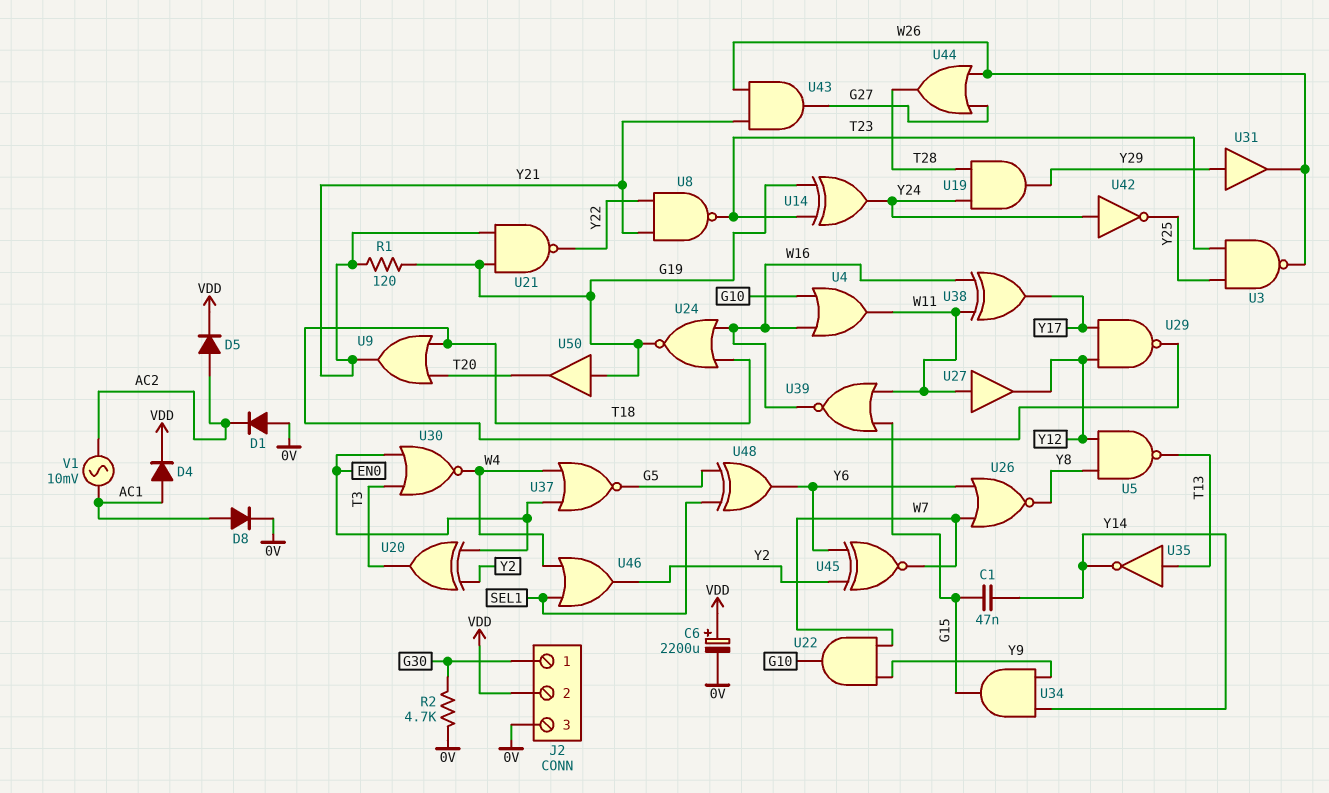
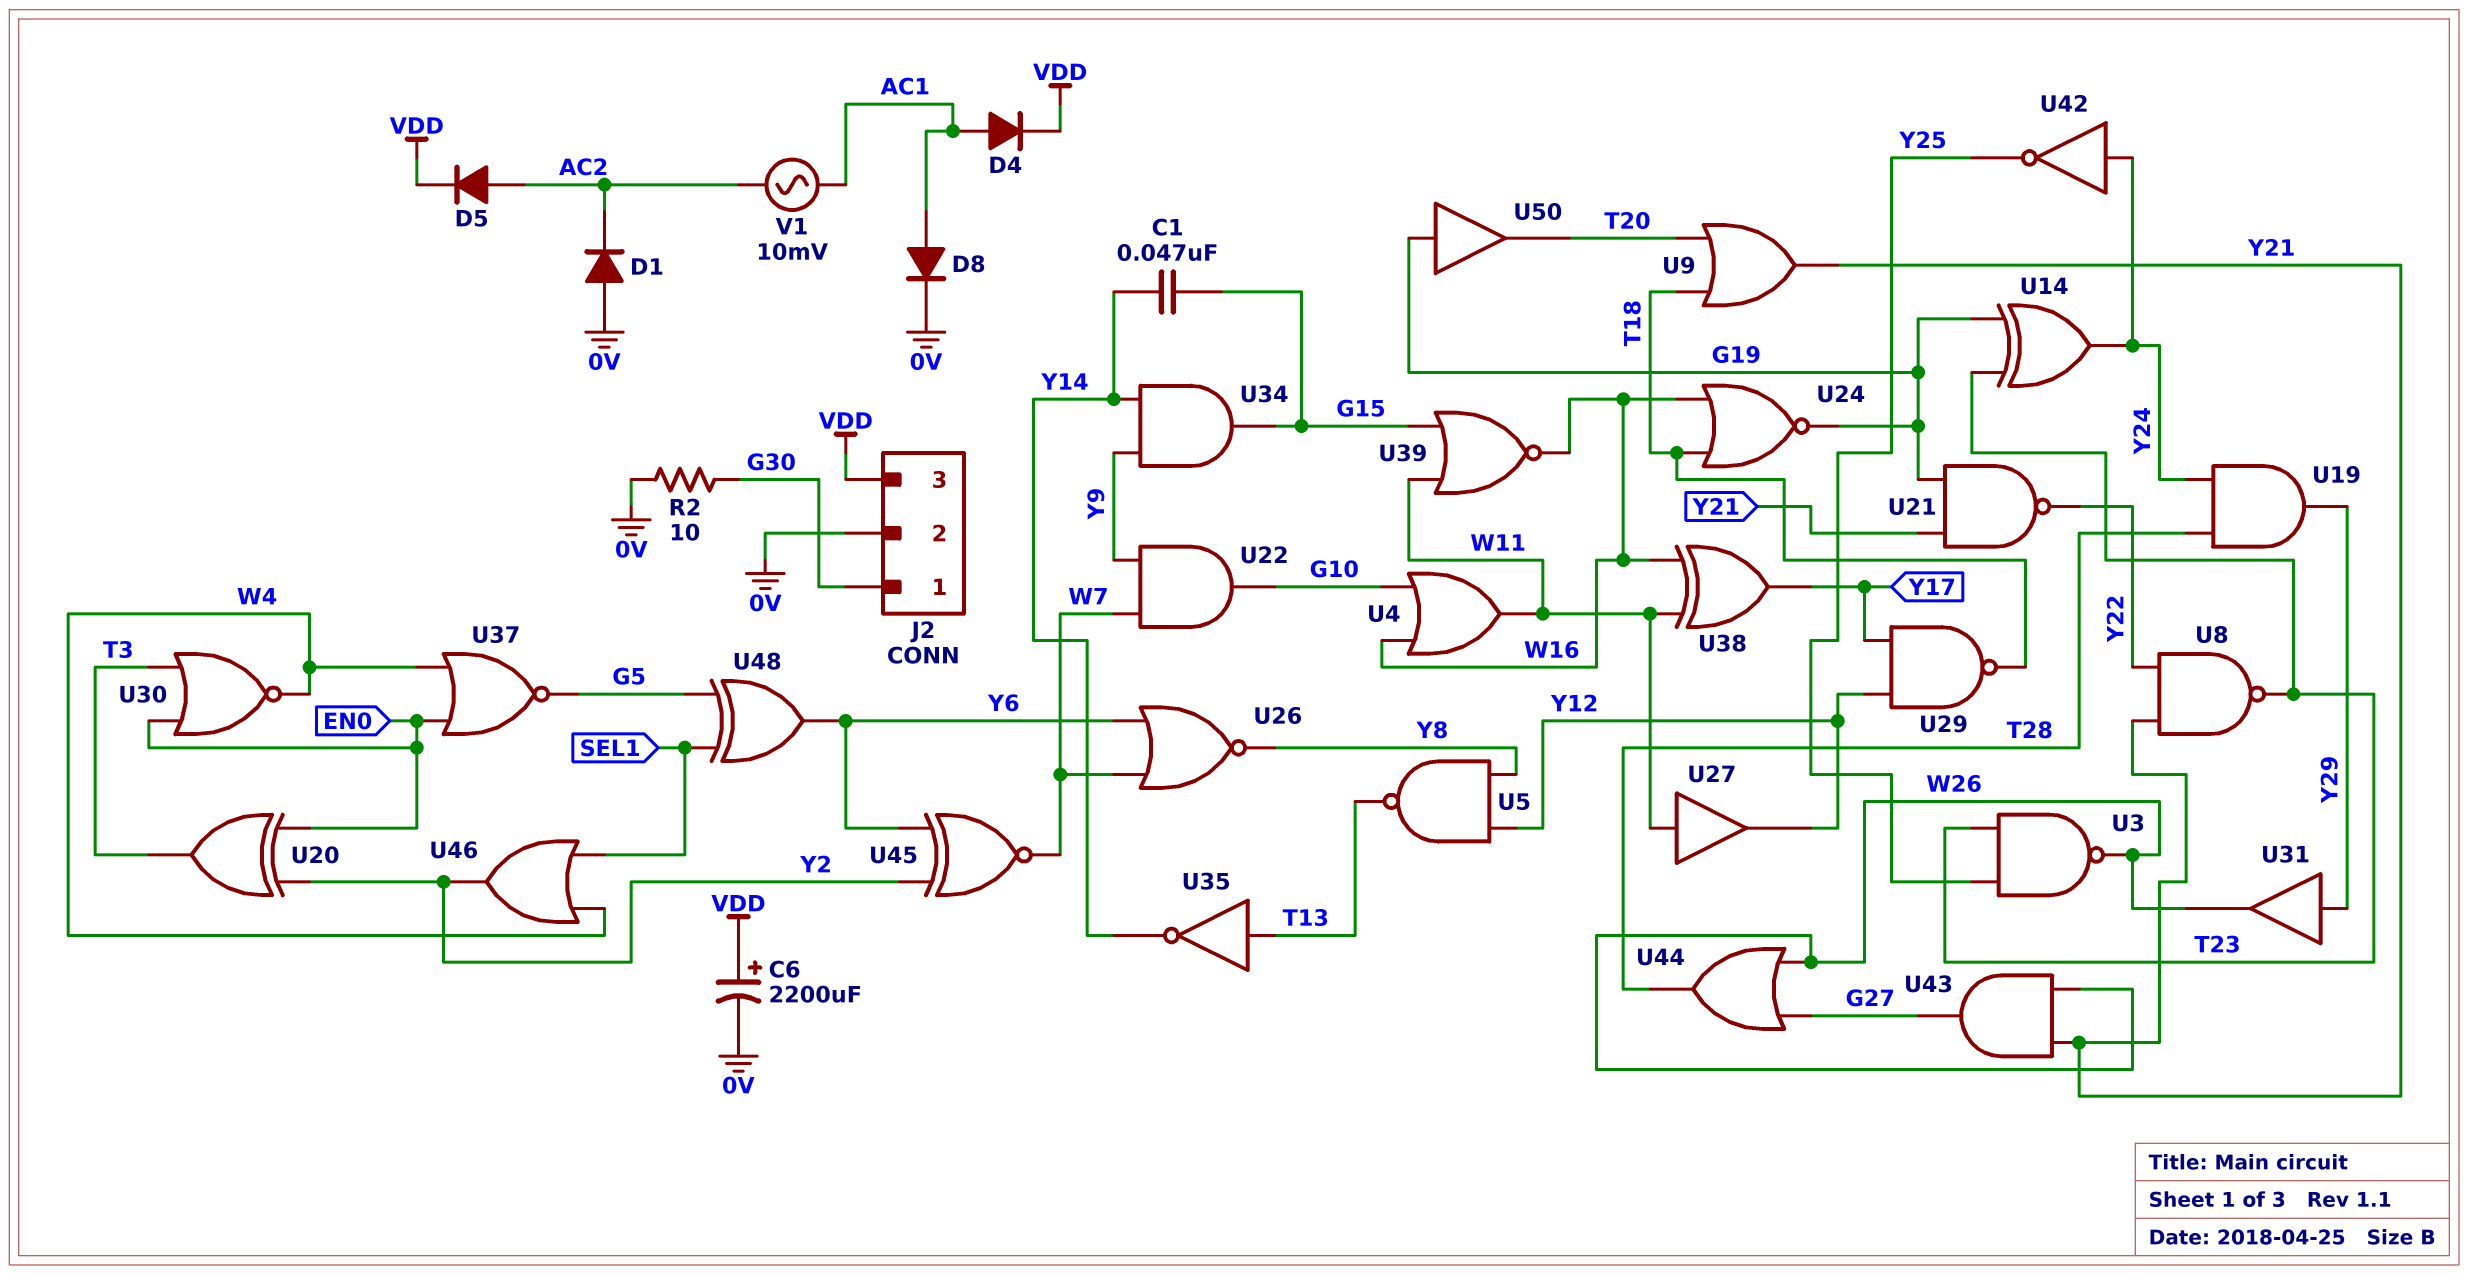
J2 pin 2: VDD -> 0V
J2 pin 3: 0V -> VDD
R1: 120 (G19, Y21) -> none
R2: 4.7k (0V, G30) -> 10 (0V, G30)

